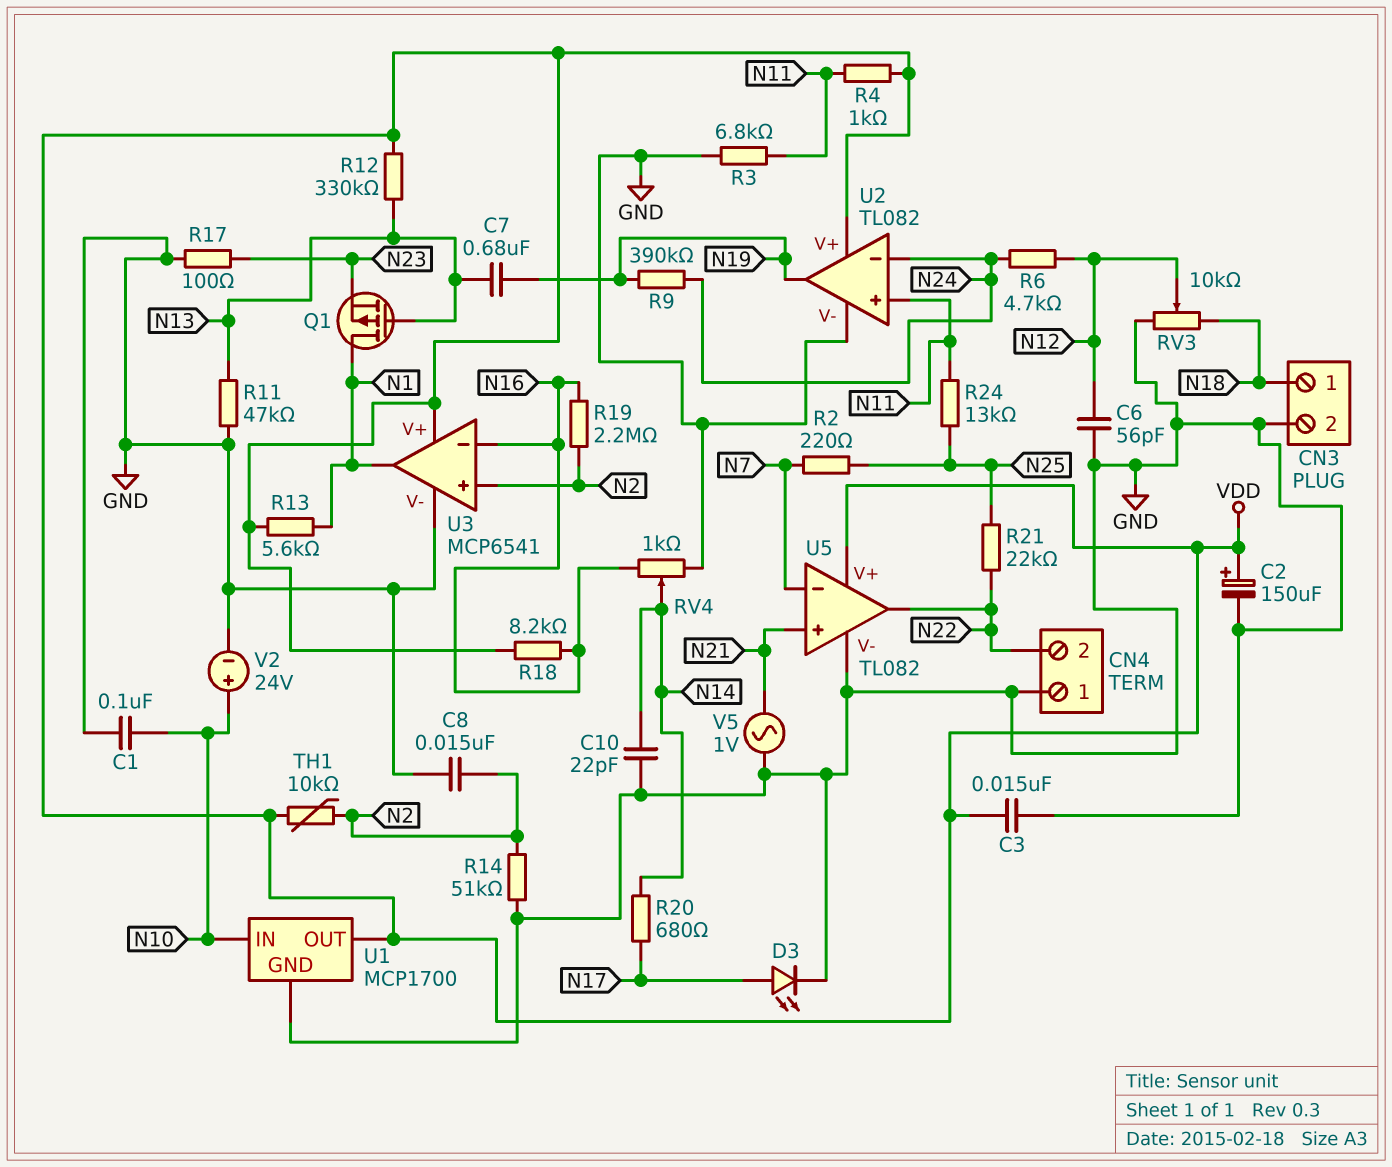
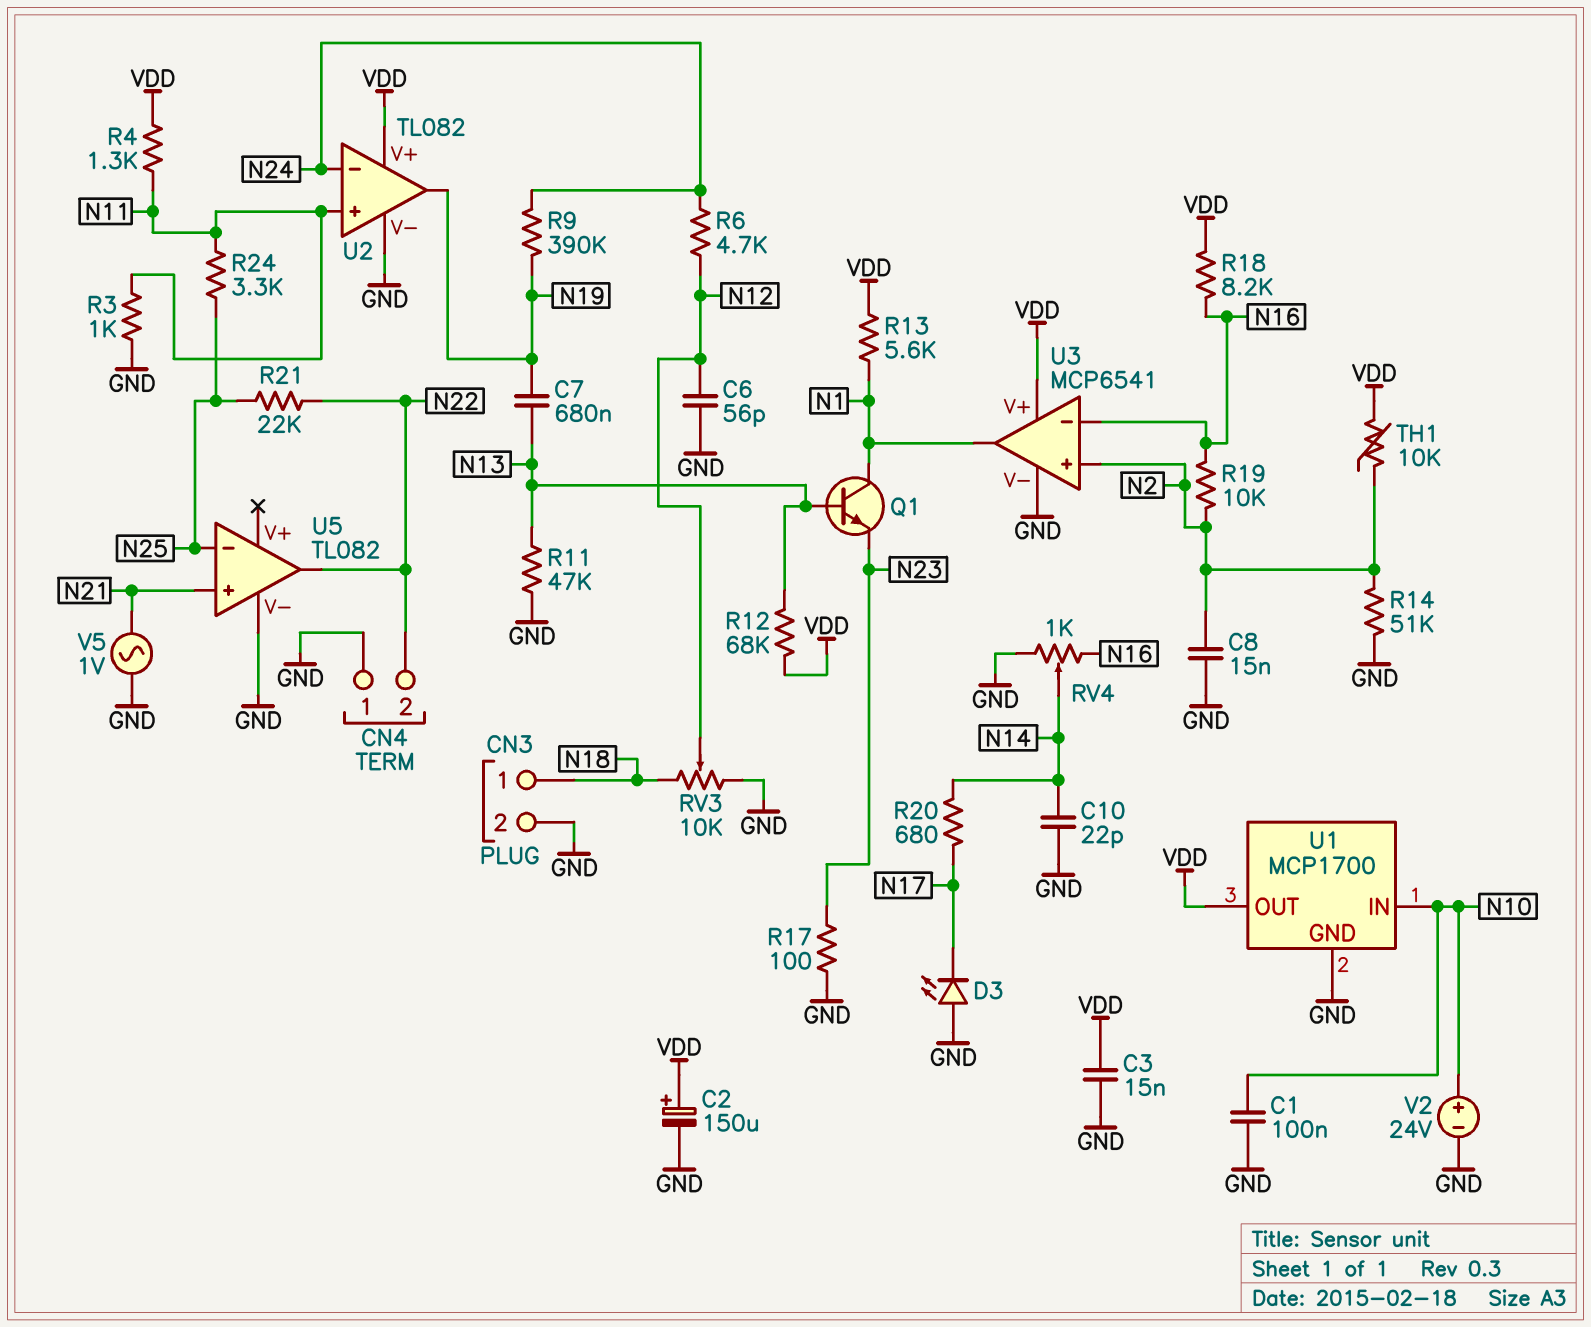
D3: LED (A N17, K GND) -> LED (A GND, K N17)
Q1: PMOS (G N13, D N1, S N23) -> NPN (B N13, C N1, E N23)
R2: 220 (N7, N25) -> none
R3: 6.8k (GND, N11) -> 1k (GND, N11)
R4: 1k (N11, VDD) -> 1.3k (N11, VDD)
R12: 330k (N13, VDD) -> 68k (N13, VDD)
R19: 2.2M (N2, N16) -> 10k (N2, N16)
R24: 13k (N11, N25) -> 3.3k (N11, N25)
U5 pin V+: VDD -> none
U5 pin in-: N7 -> N25

